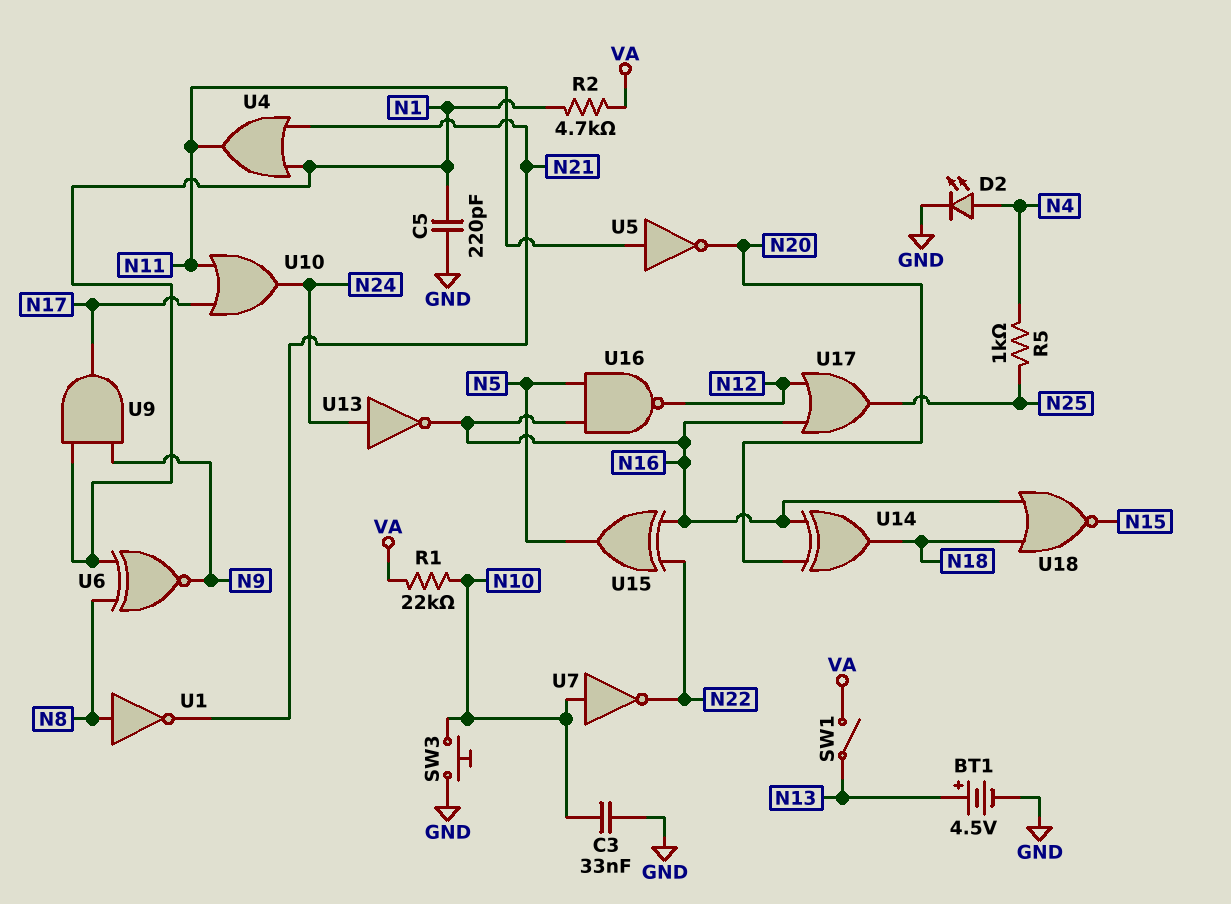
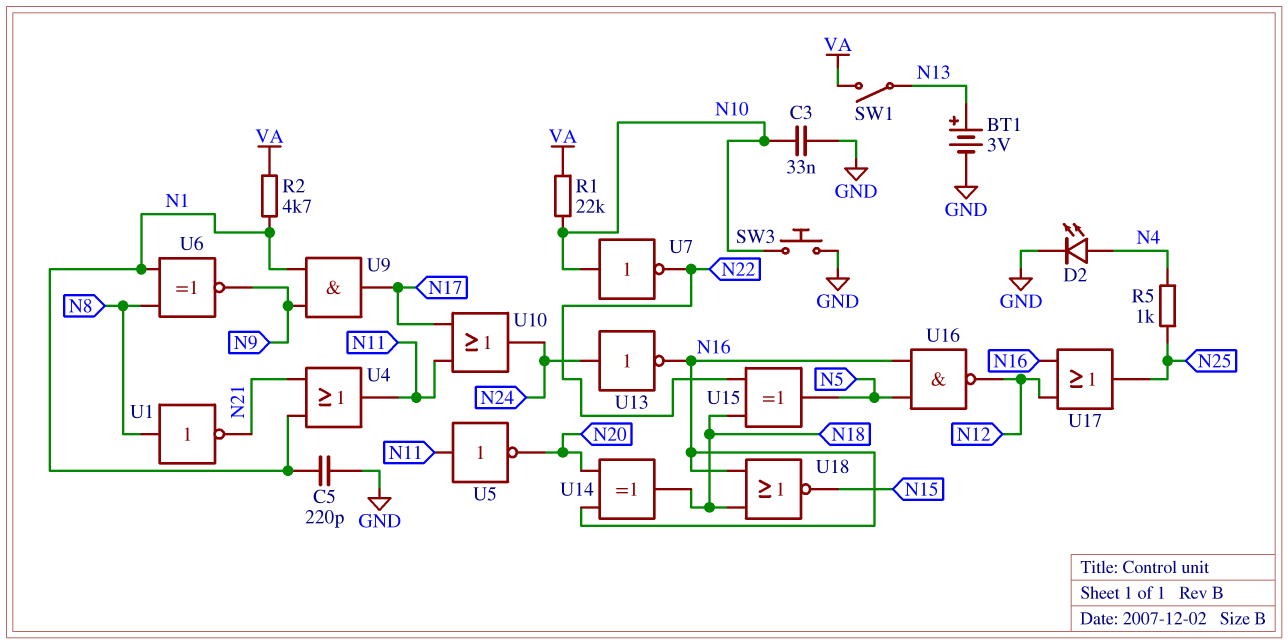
BT1: 4.5V (plus N13, minus GND) -> 3V (plus N13, minus GND)
U15: XOR (in N16, in N22, out N5) -> XOR (in N18, in N22, out N5)

